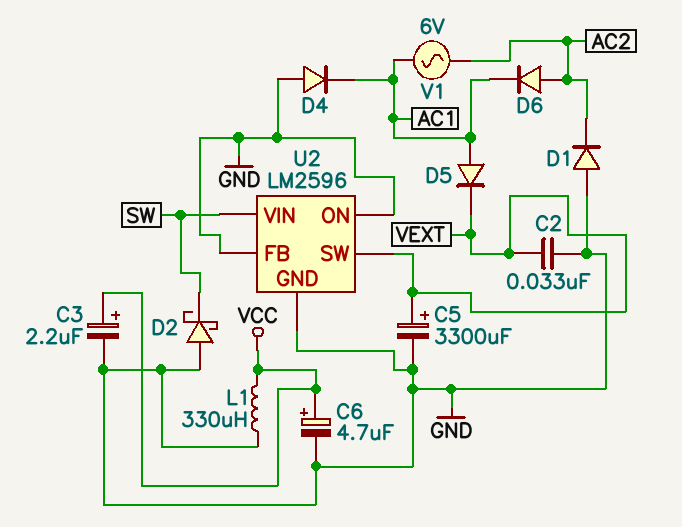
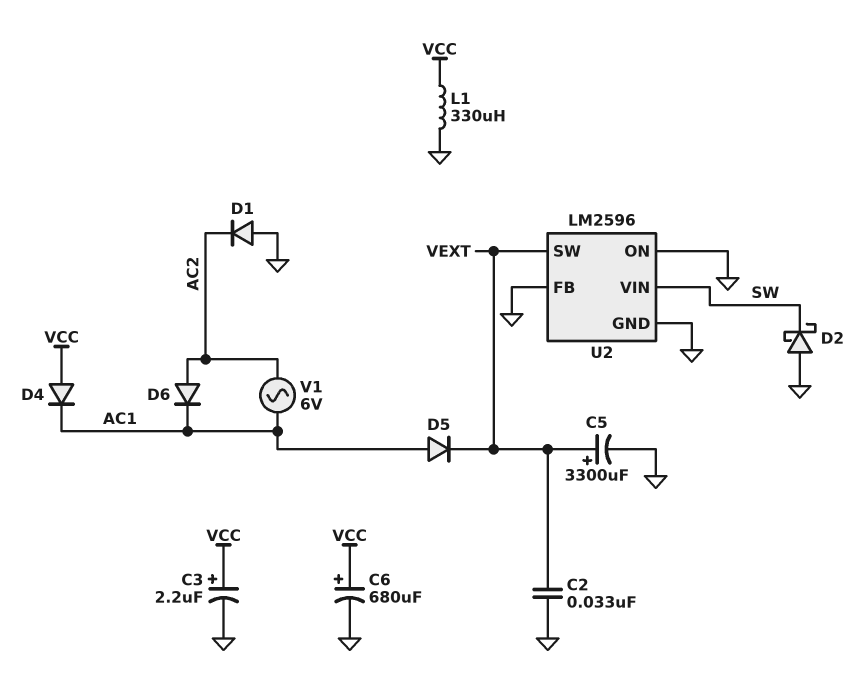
C6: 4.7uF (plus VCC, minus GND) -> 680uF (plus VCC, minus GND)
D4: diode (A GND, K AC1) -> diode (A VCC, K AC1)

